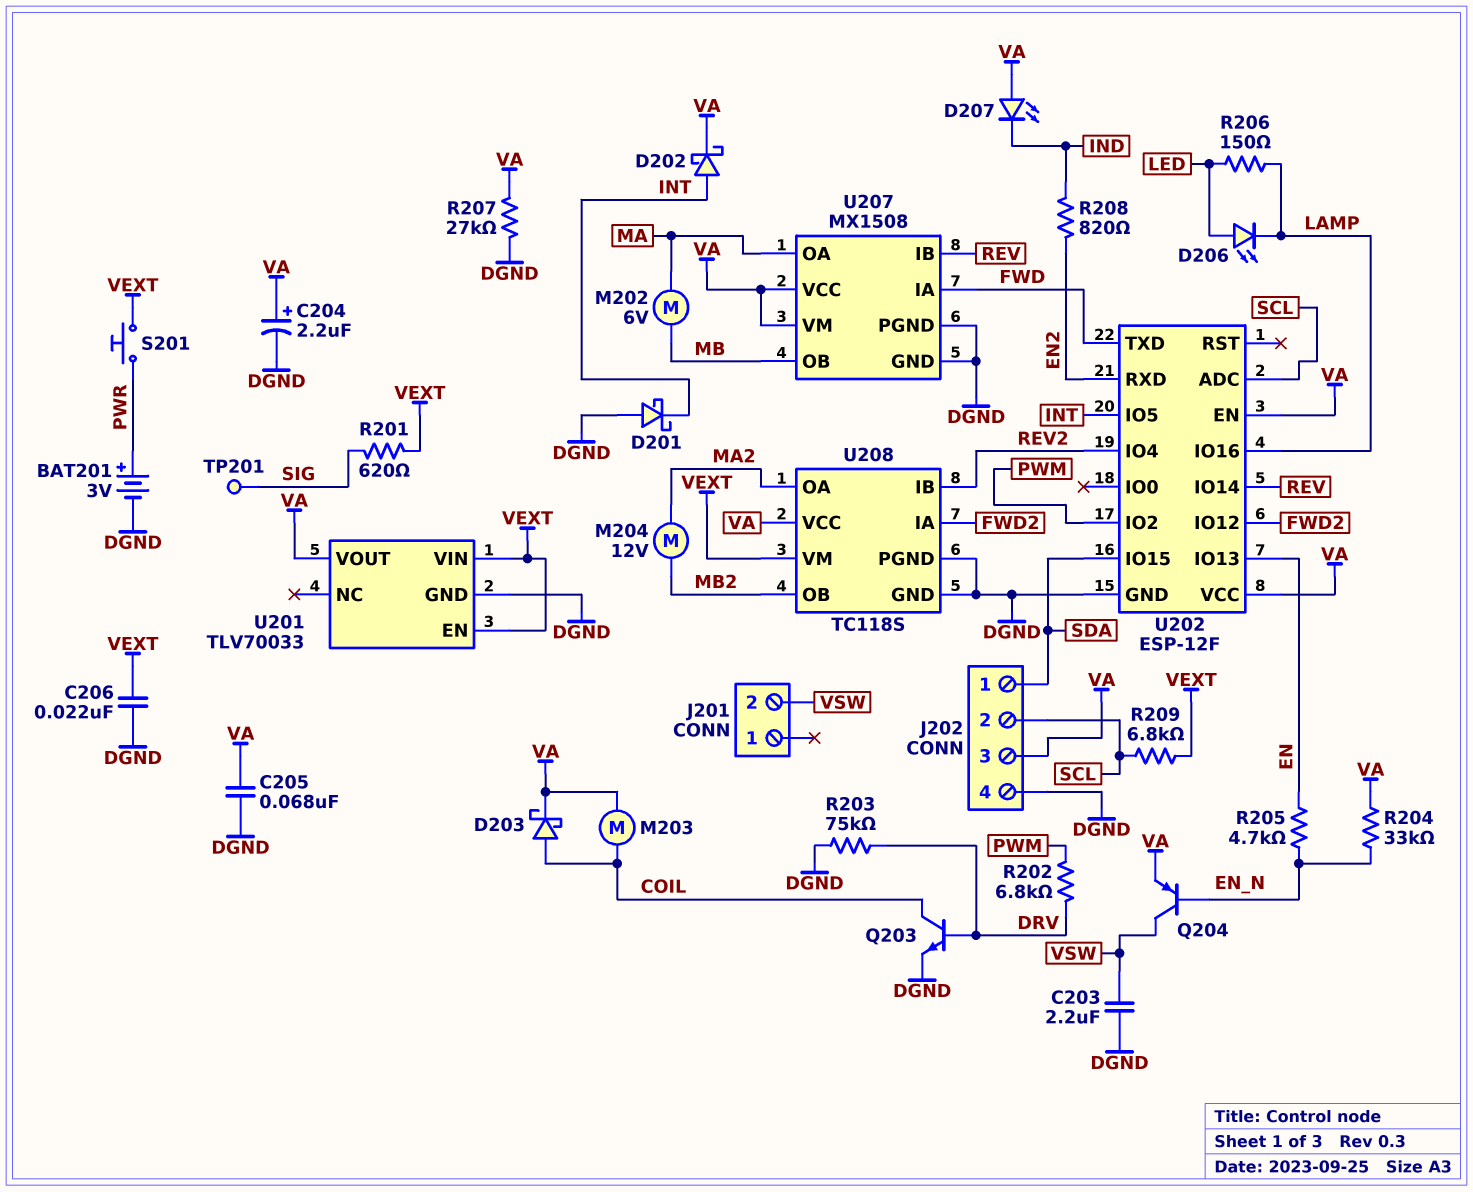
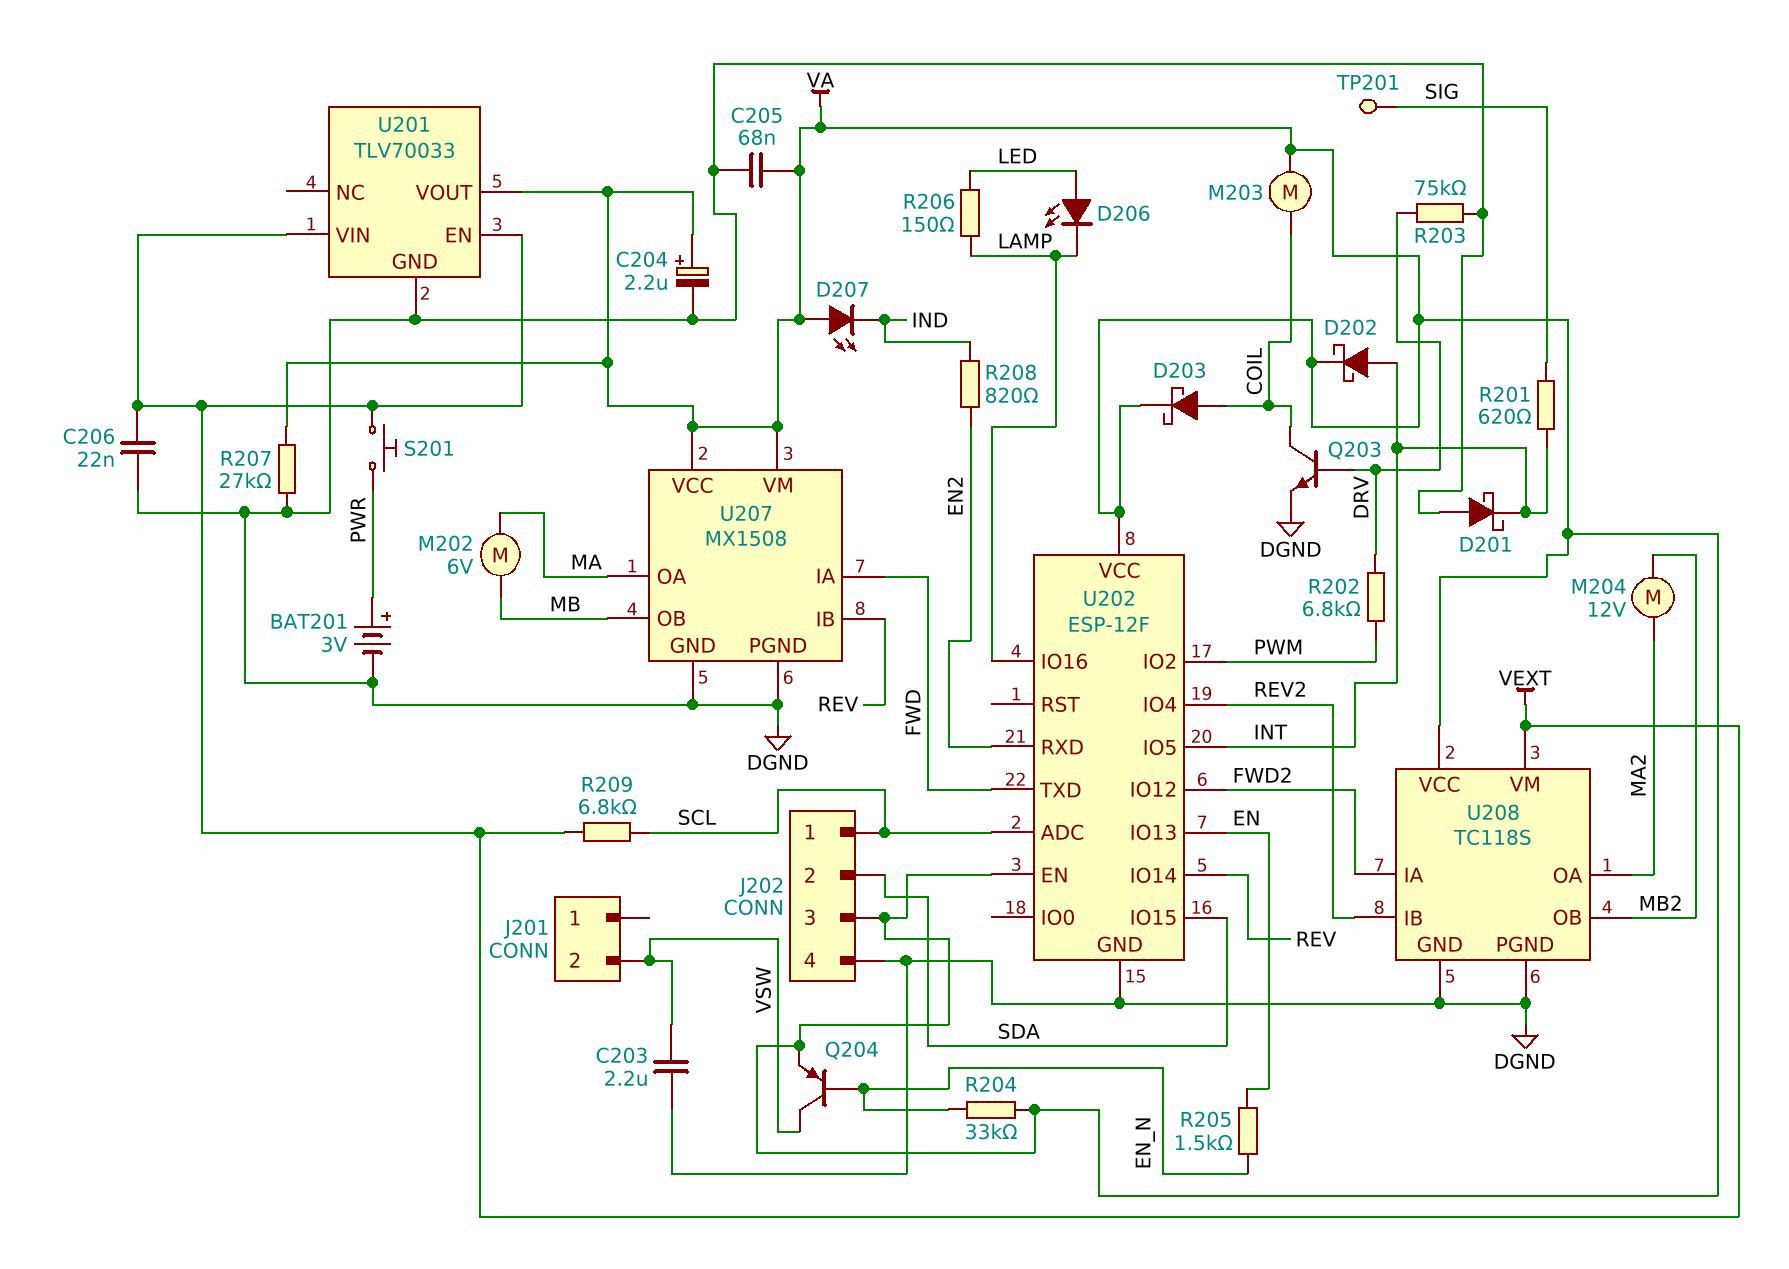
J202 pin 1: SDA -> SCL
J202 pin 2: SCL -> SDA
R201: 620 (SIG, VEXT) -> 620 (INT, SIG)
R205: 4.7k (EN, EN_N) -> 1.5k (EN, EN_N)

